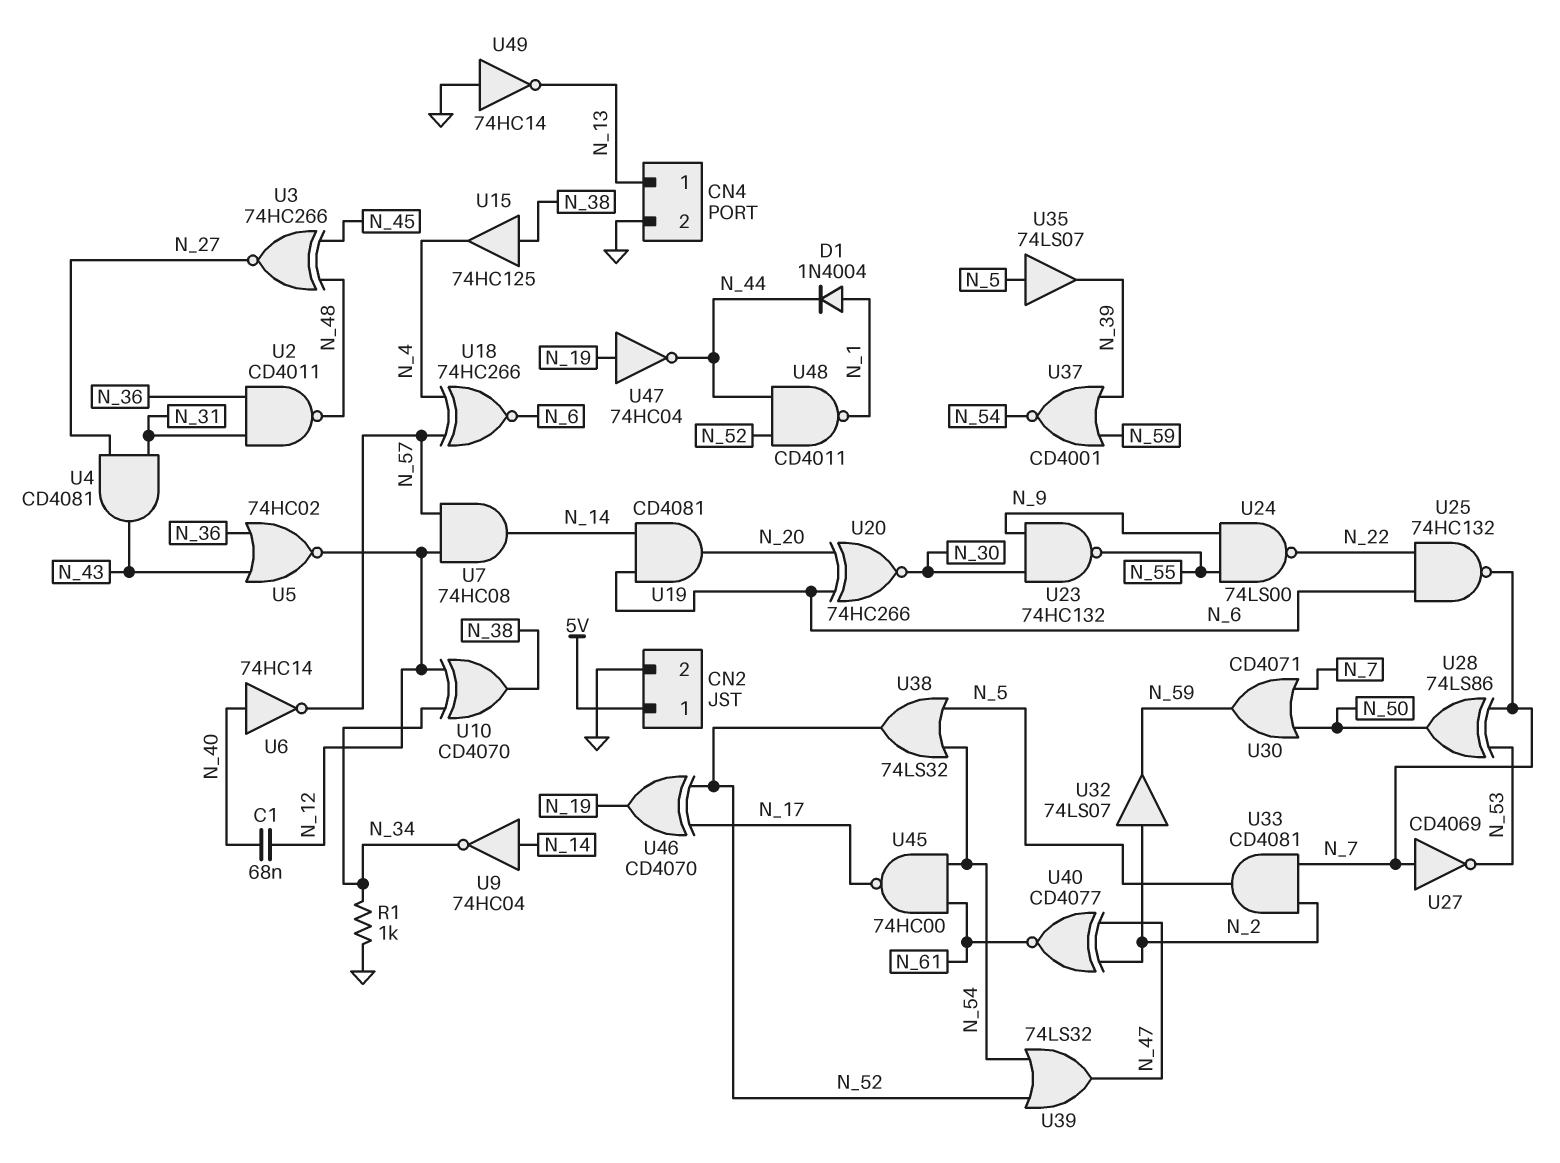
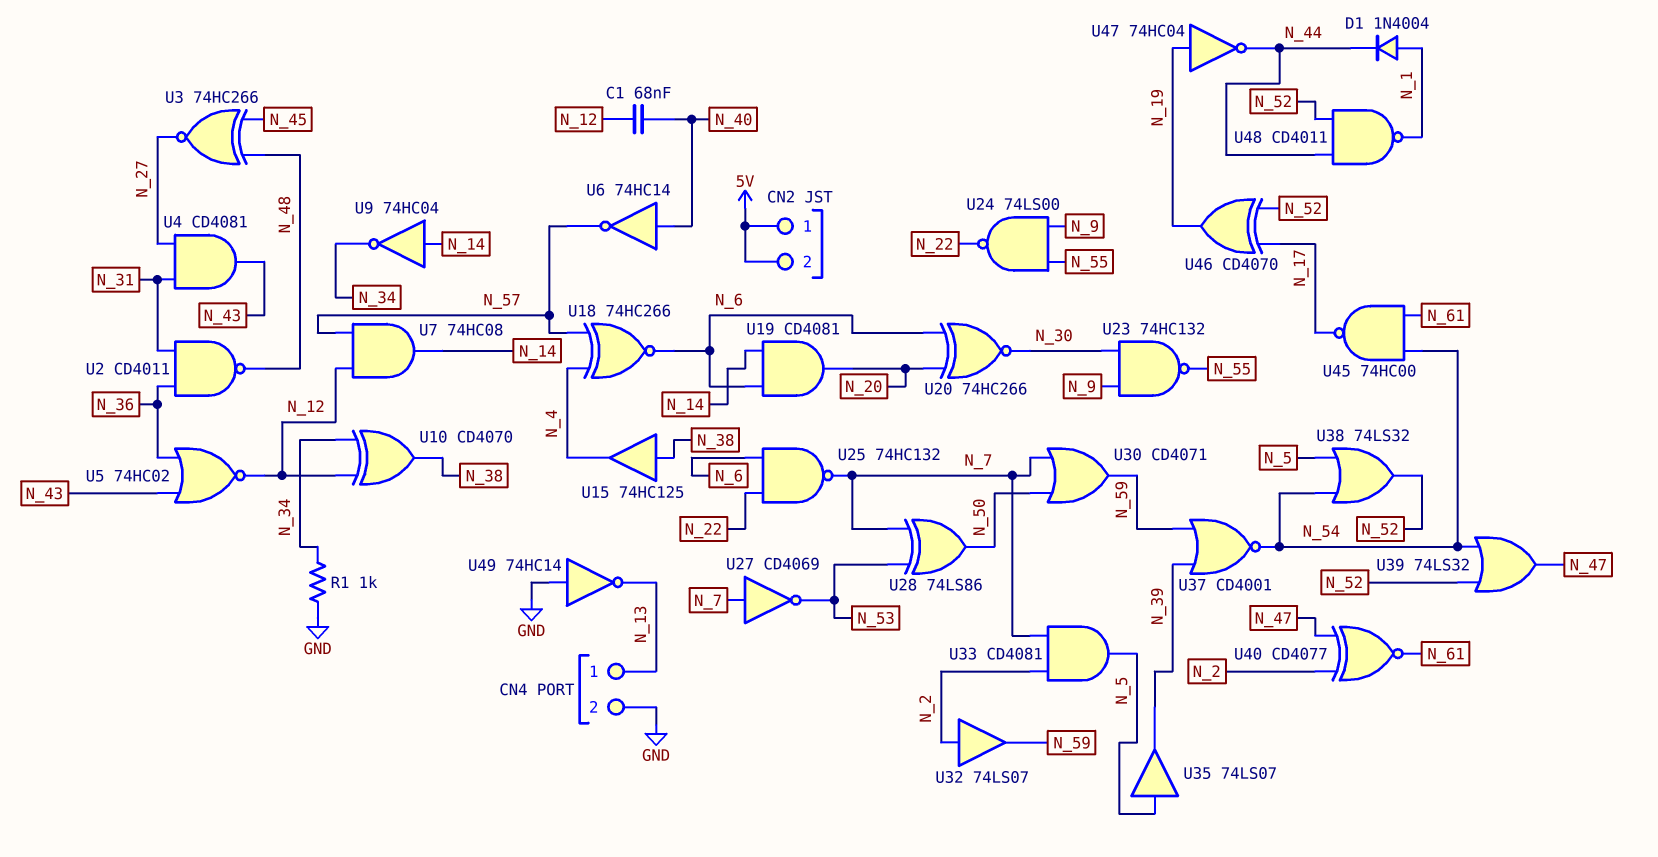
CN2 pin 2: GND -> 5V

